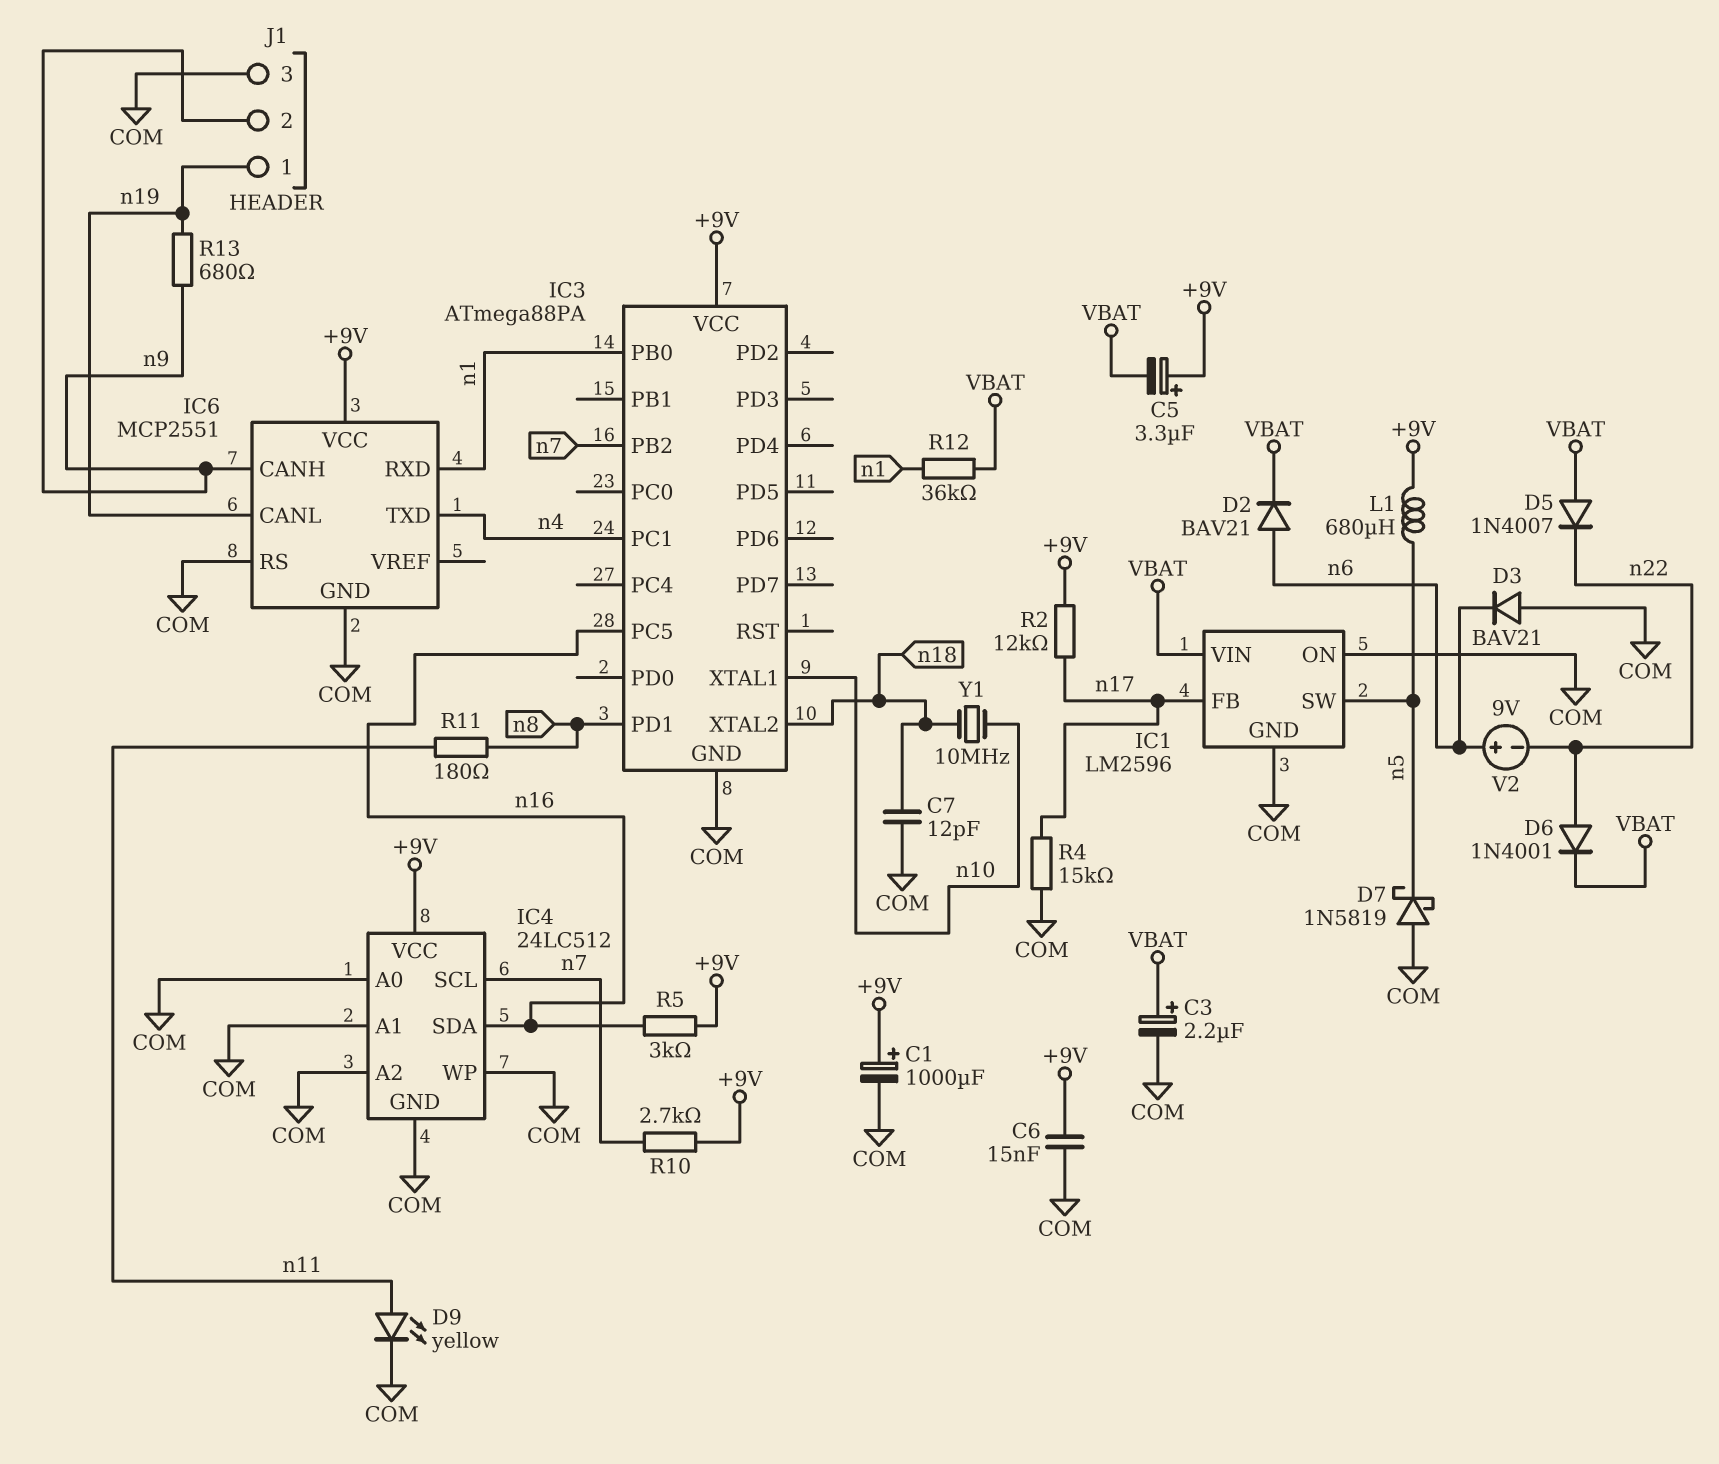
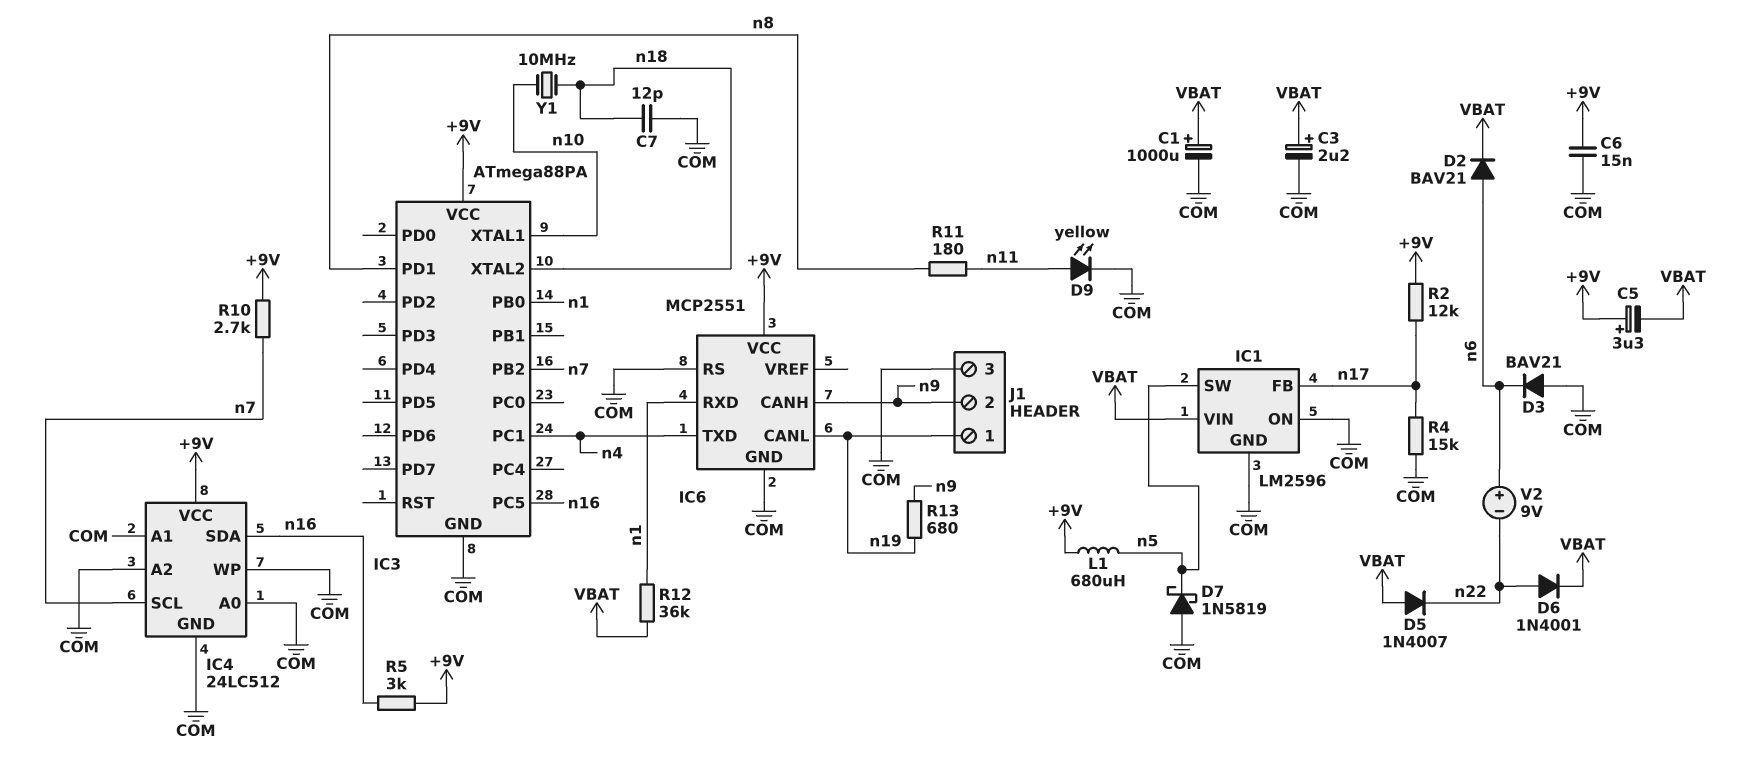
C1: 1000uF (plus +9V, minus COM) -> 1000uF (plus VBAT, minus COM)

